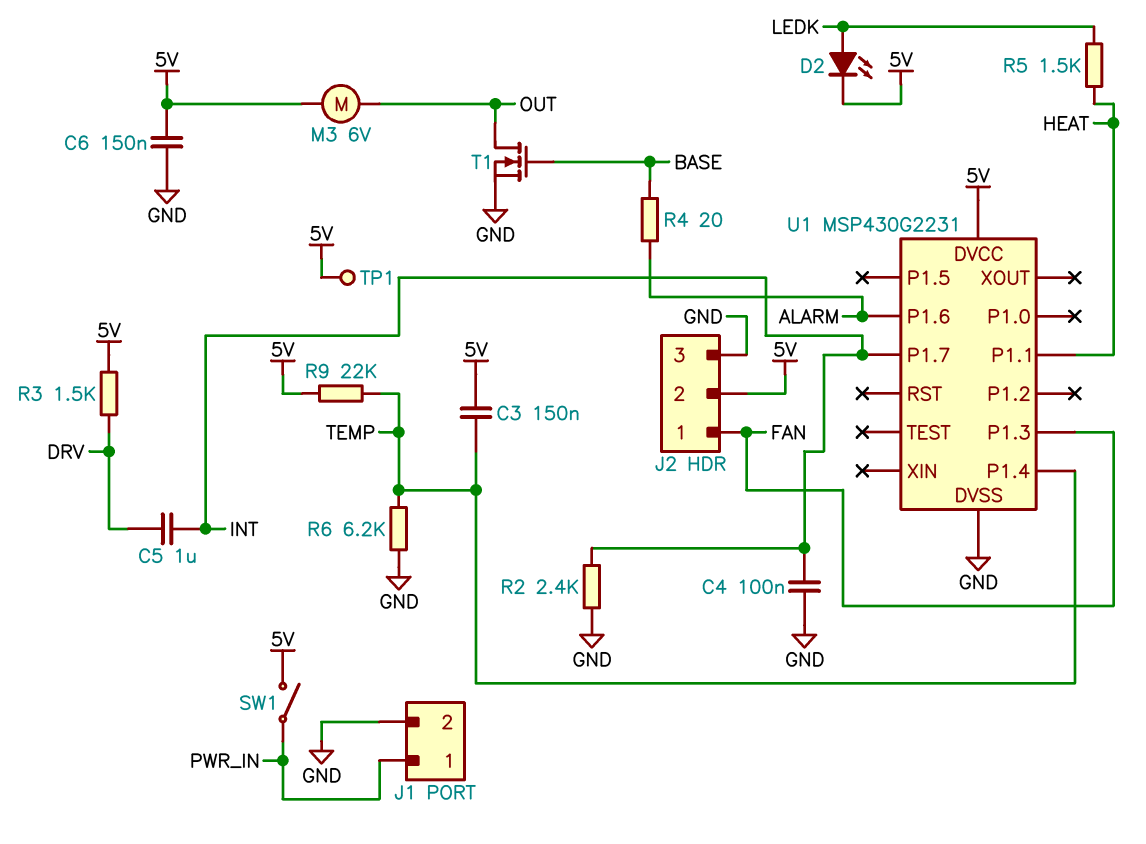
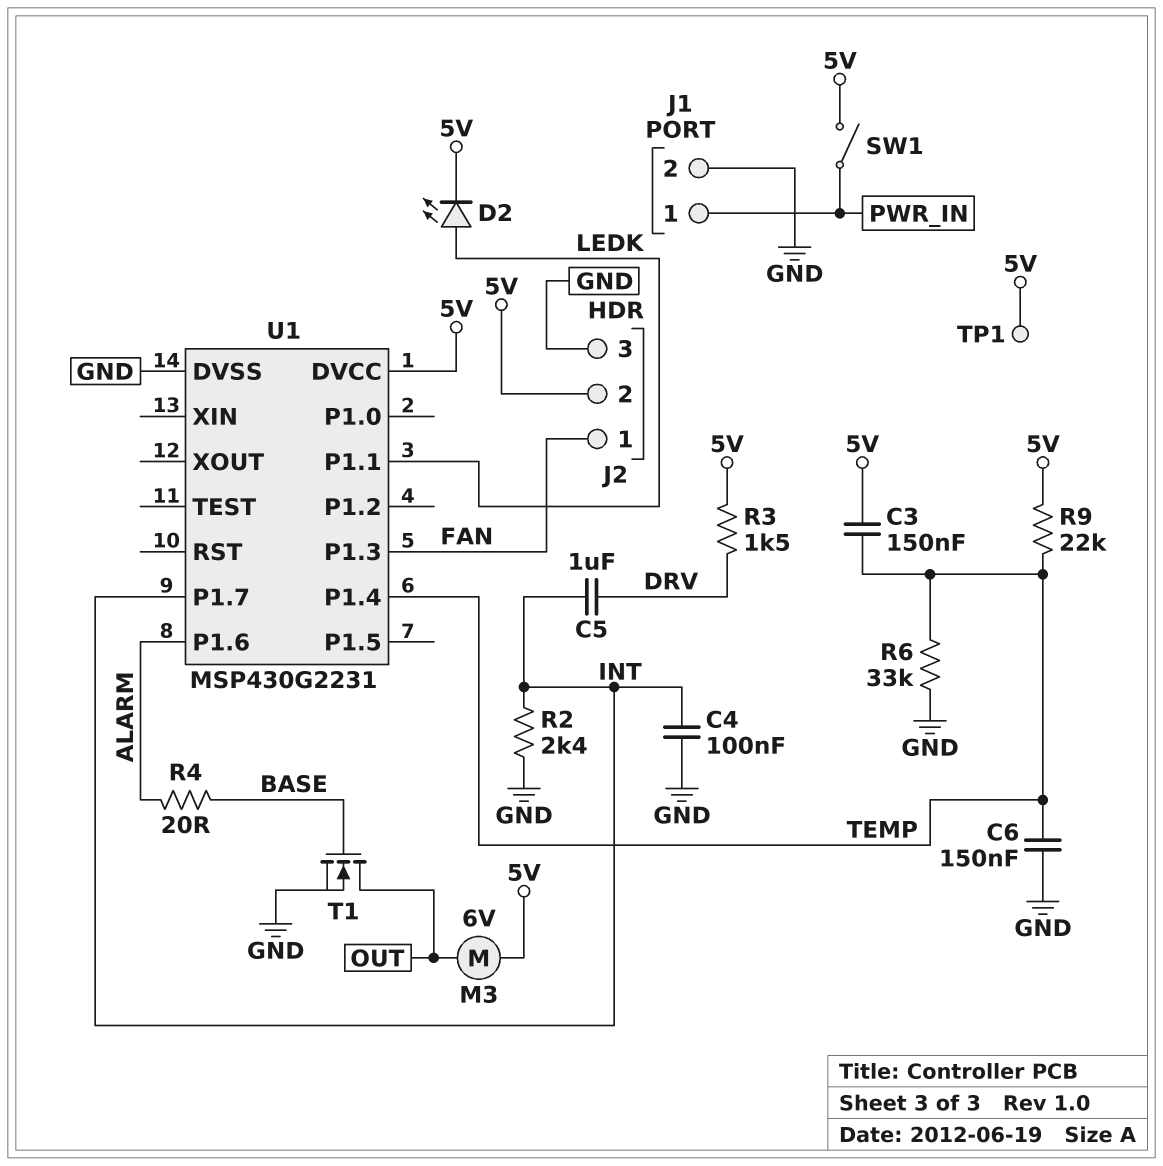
C6: 150nF (5V, GND) -> 150nF (GND, TEMP)
R5: 1.5k (HEAT, LEDK) -> none
R6: 6.2k (GND, TEMP) -> 33k (GND, TEMP)
U1 pin P1.1: HEAT -> LEDK

